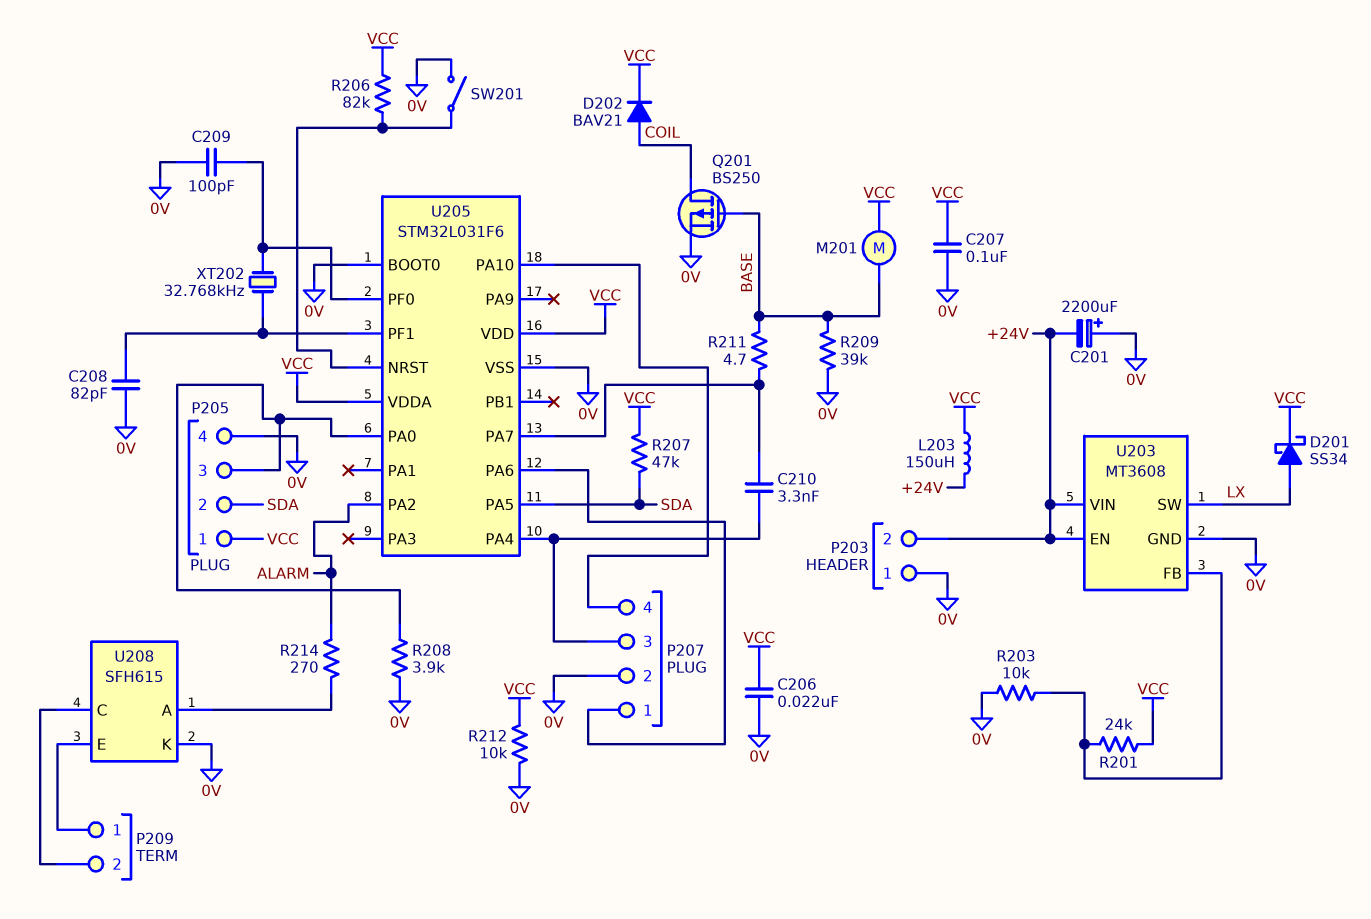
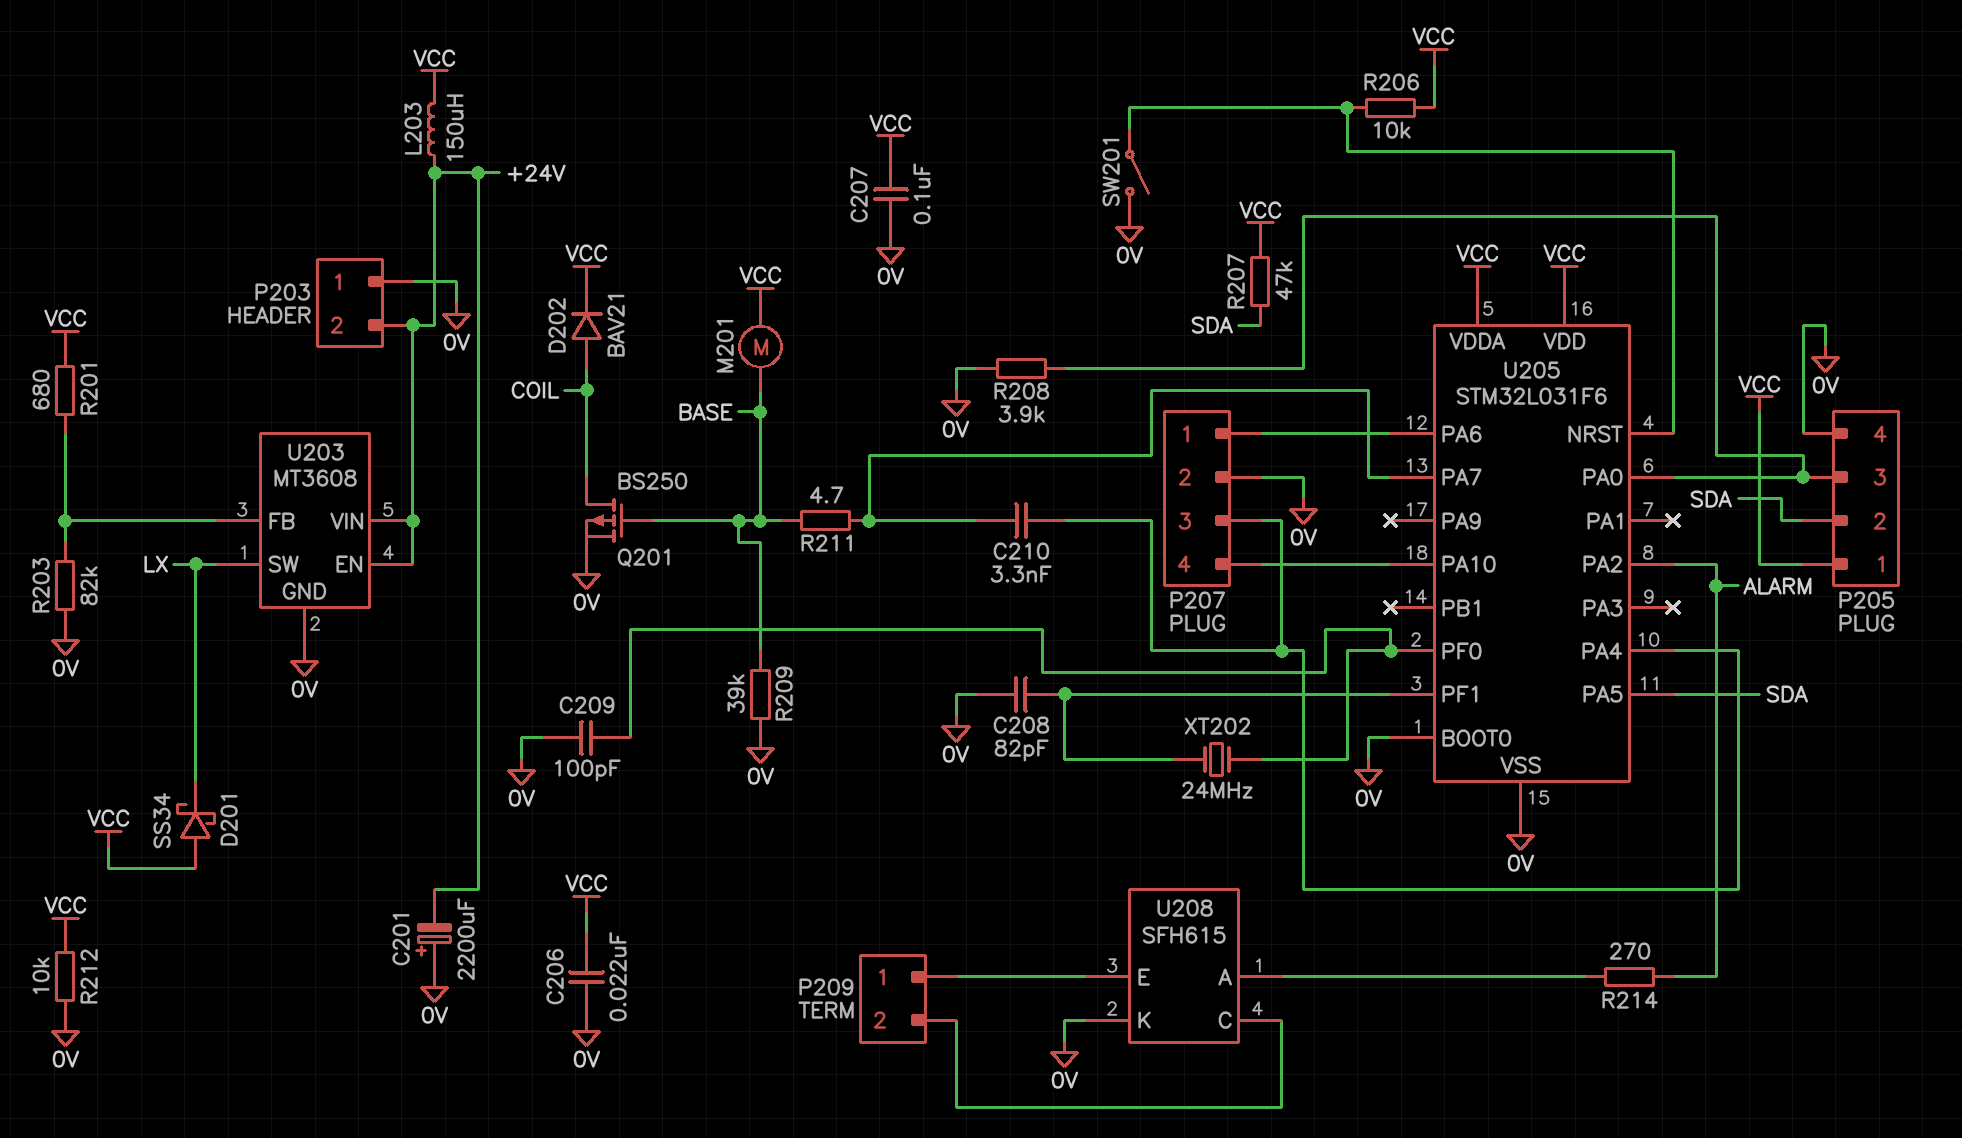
D201: schottky SS34 (A LX, K VCC) -> schottky SS34 (A VCC, K LX)
R201: 24k (U203/FB, VCC) -> 680 (U203/FB, VCC)
R203: 10k (0V, U203/FB) -> 82k (0V, U203/FB)
R206: 82k (U205/NRST, VCC) -> 10k (U205/NRST, VCC)
XT202: 32.768kHz (U205/PF0, U205/PF1) -> 24MHz (U205/PF0, U205/PF1)

